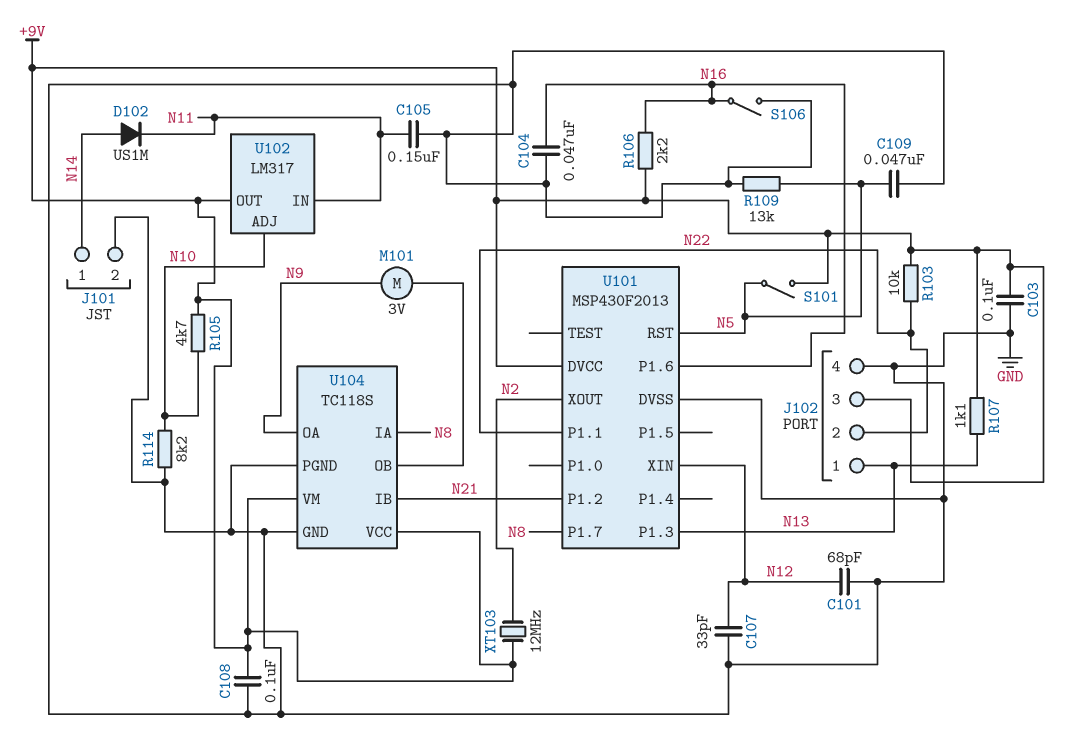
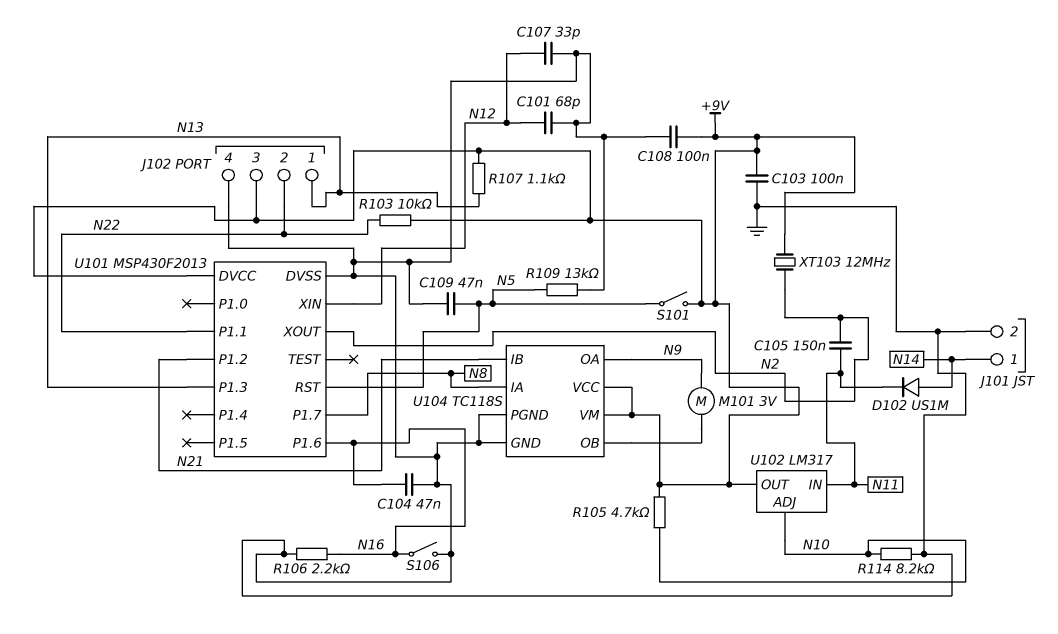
C105: 150nF (GND, N11) -> 150nF (N2, N11)
R106: 2.2k (+9V, N16) -> 2.2k (GND, N16)

